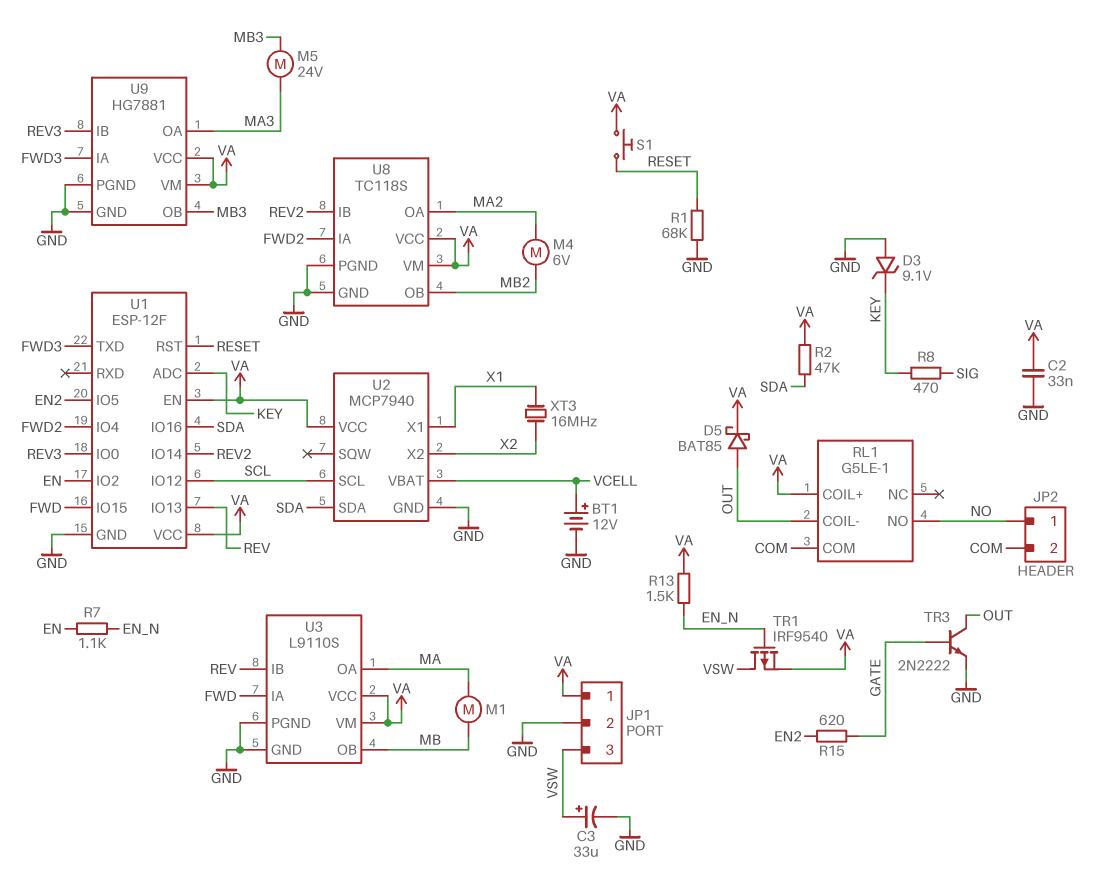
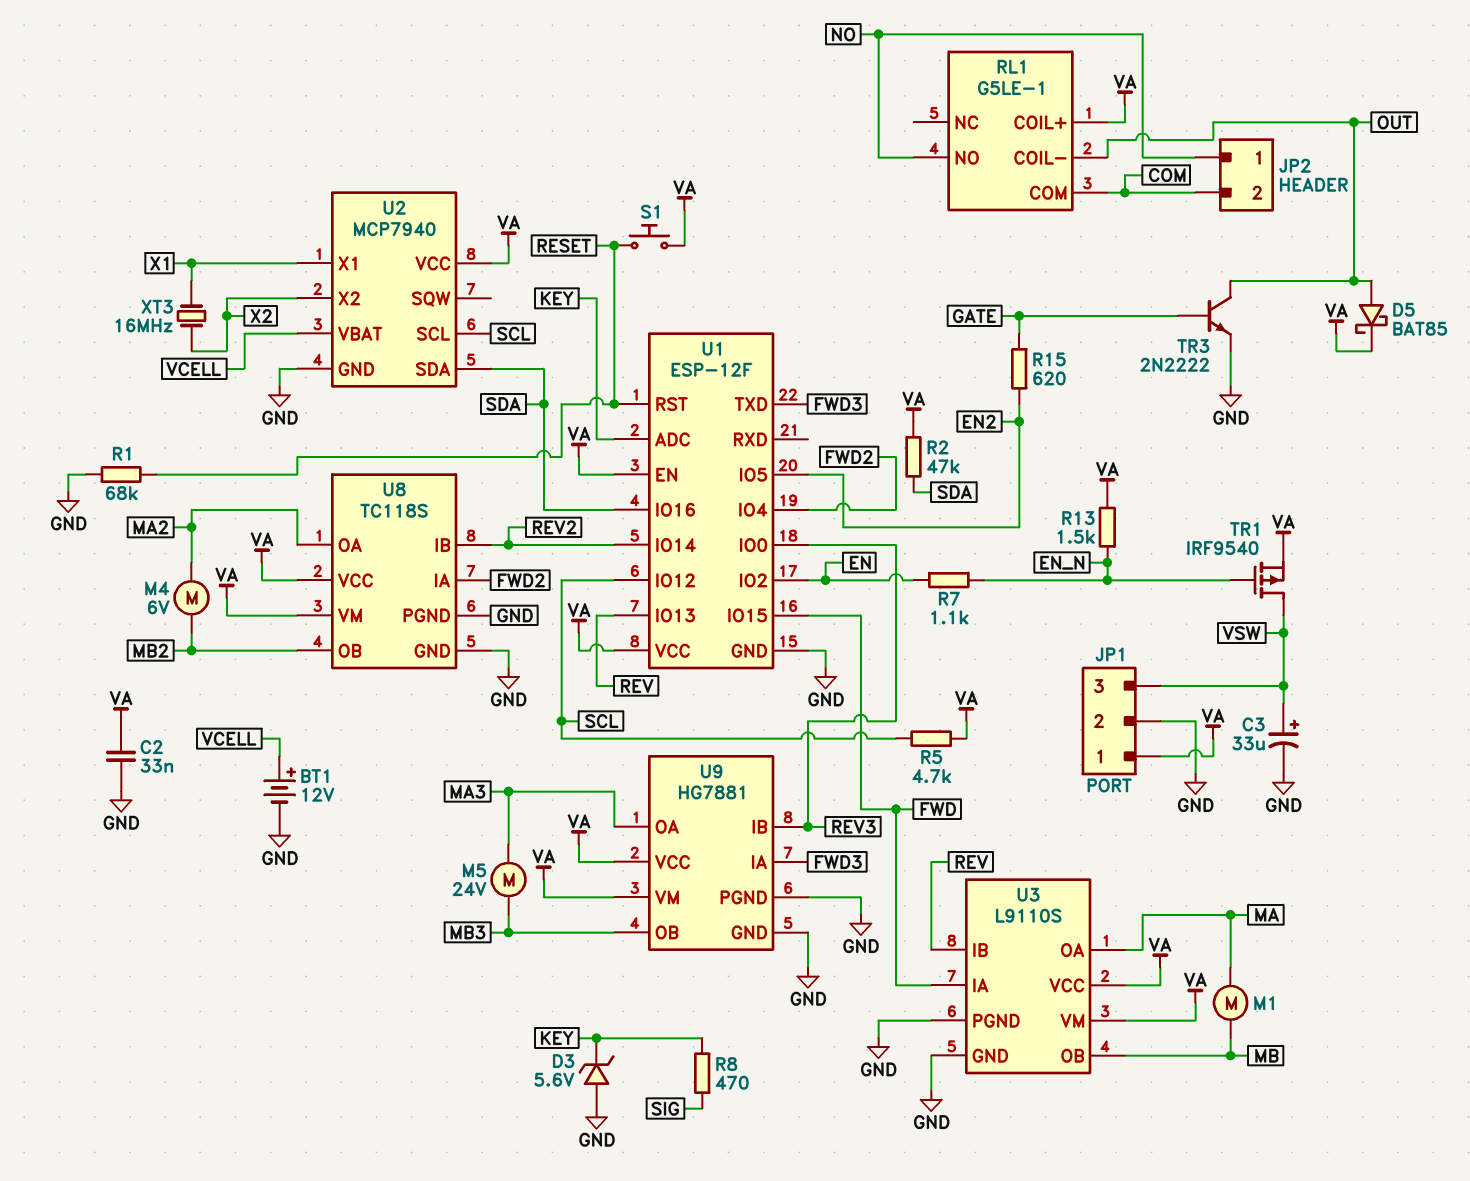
D3: zener 9.1V (A GND, K KEY) -> zener 5.6V (A GND, K KEY)
R5: none -> 4.7k (SCL, VA)

